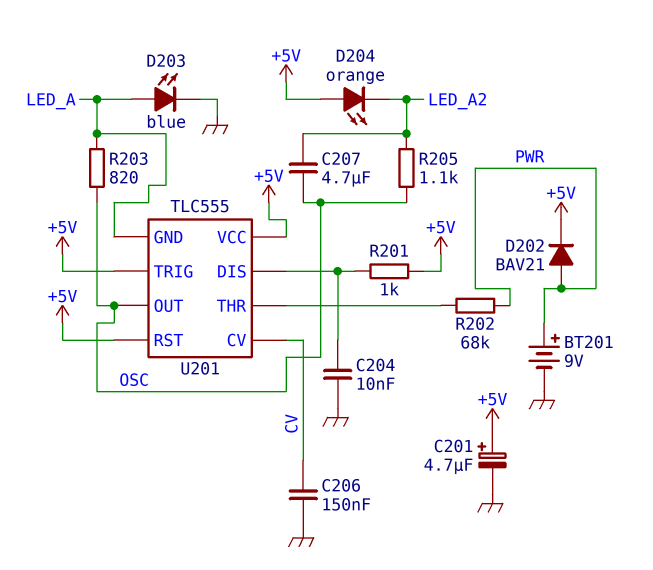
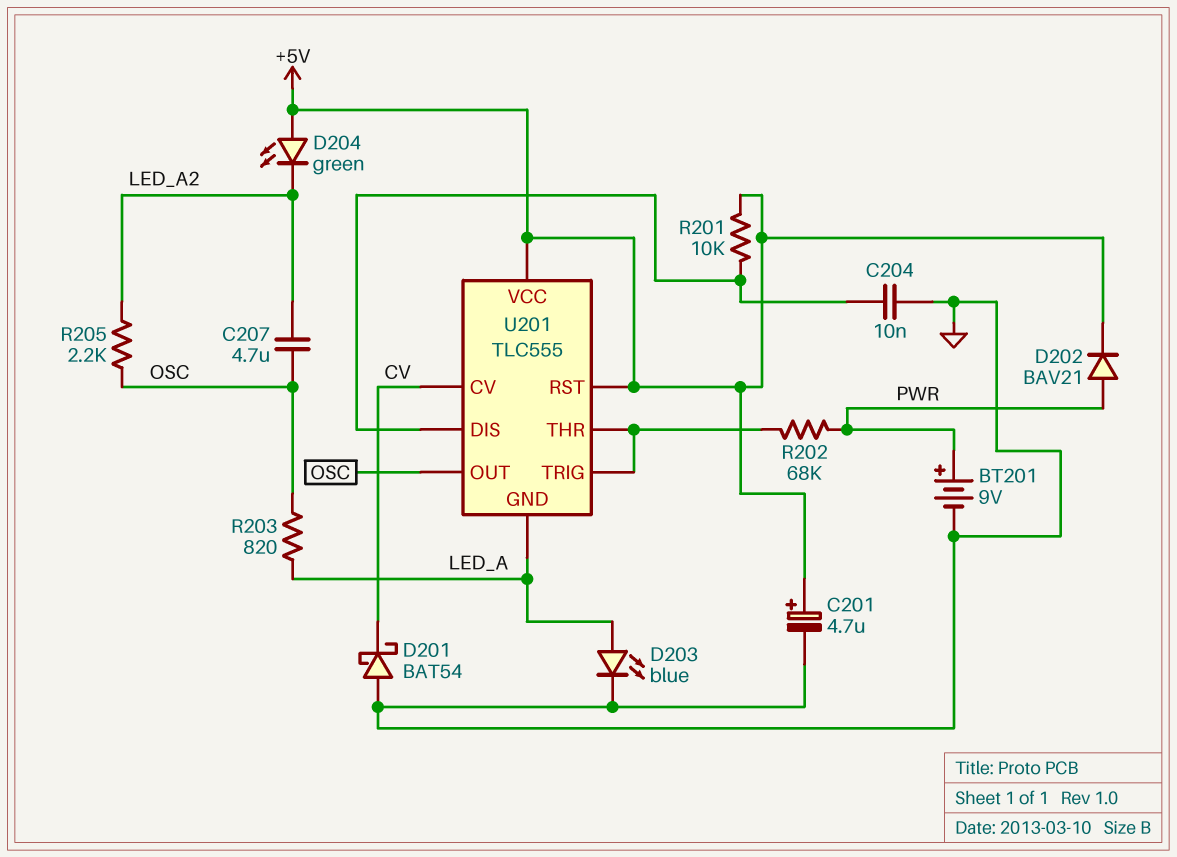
C206: 150nF (CV, GND) -> none
D201: none -> schottky BAT54 (A GND, K CV)
D204: LED orange (A +5V, K LED_A2) -> LED green (A +5V, K LED_A2)
R201: 1k (+5V, U201/DIS) -> 10k (+5V, U201/DIS)
R205: 1.1k (LED_A2, OSC) -> 2.2k (LED_A2, OSC)
U201 pin TRIG: +5V -> U201/THR

